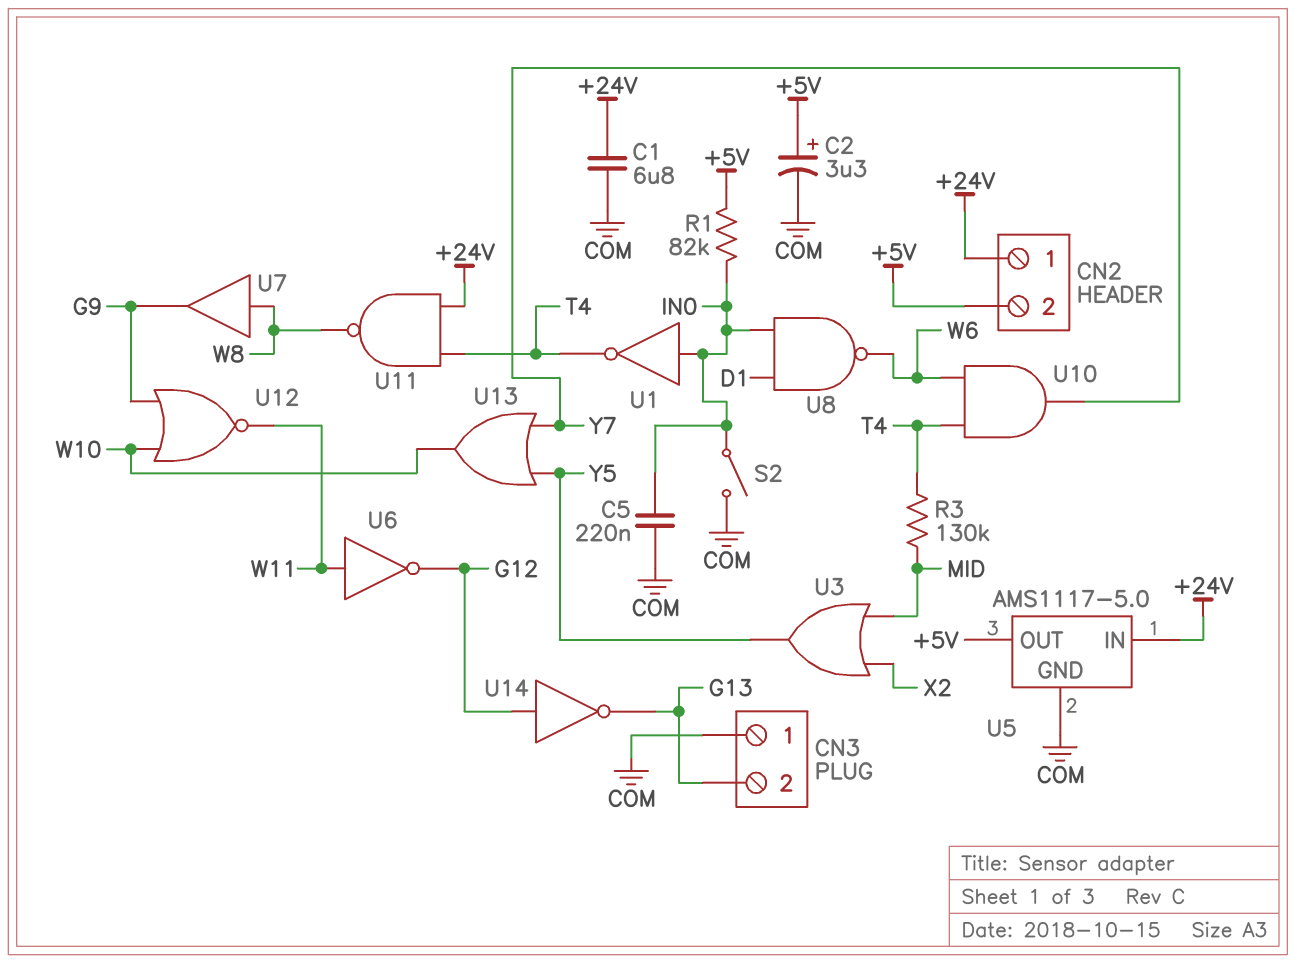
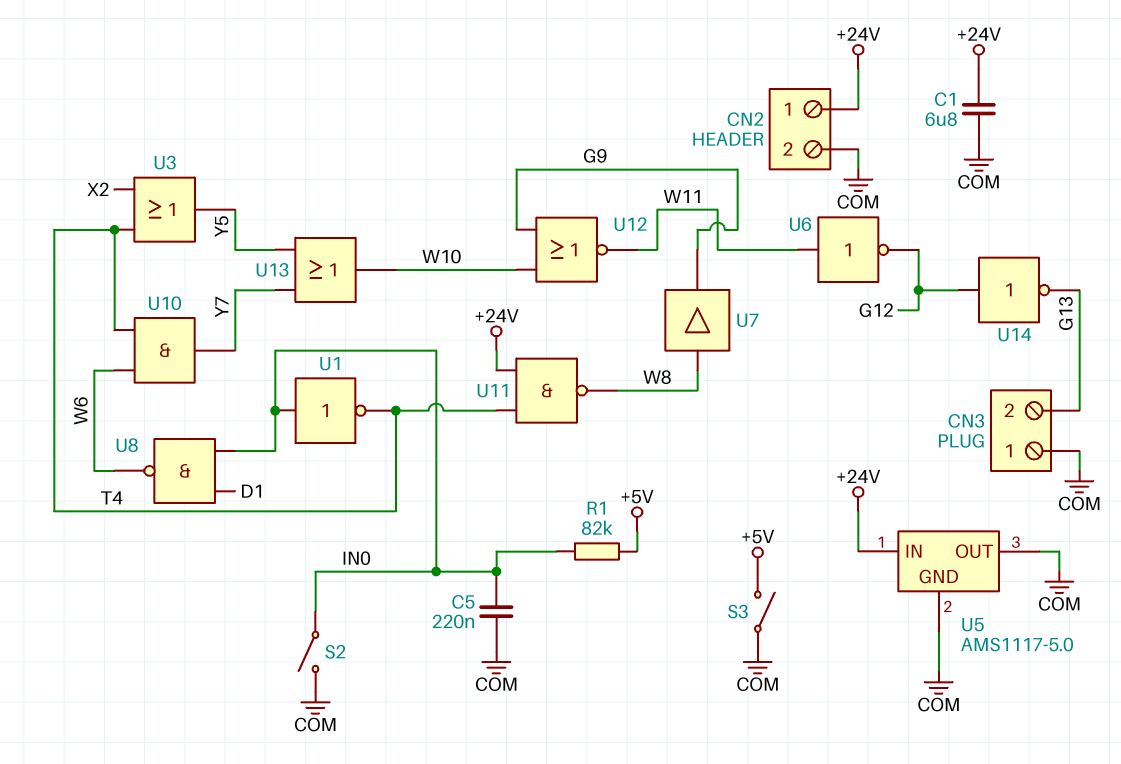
C2: 3.3uF (plus +5V, minus COM) -> none
CN2 pin 2: +5V -> COM
R3: 130k (MID, T4) -> none
S3: none -> switch (+5V, COM)
U3: OR (in MID, in X2, out Y5) -> OR (in T4, in X2, out Y5)
U5 pin OUT: +5V -> COM

